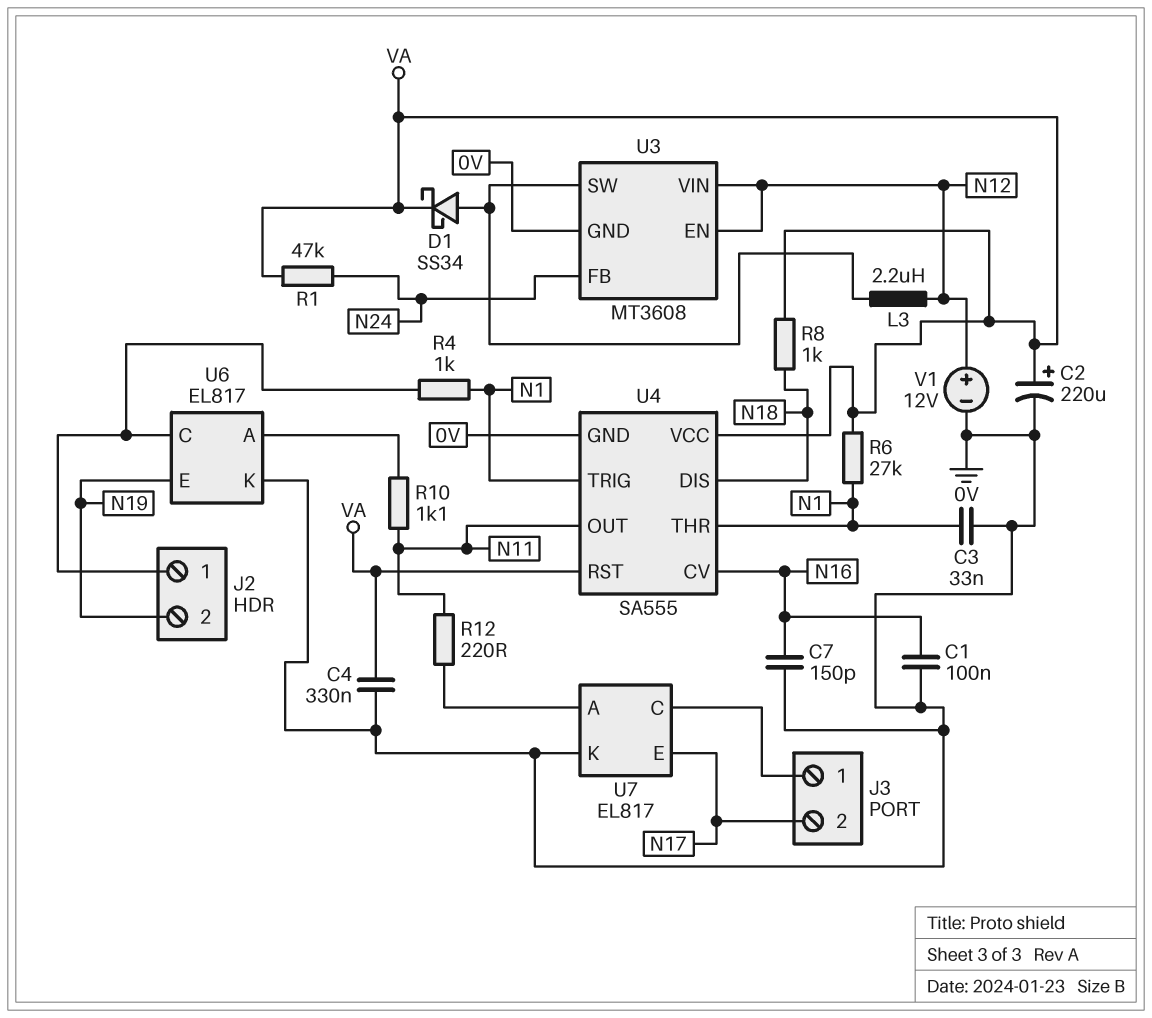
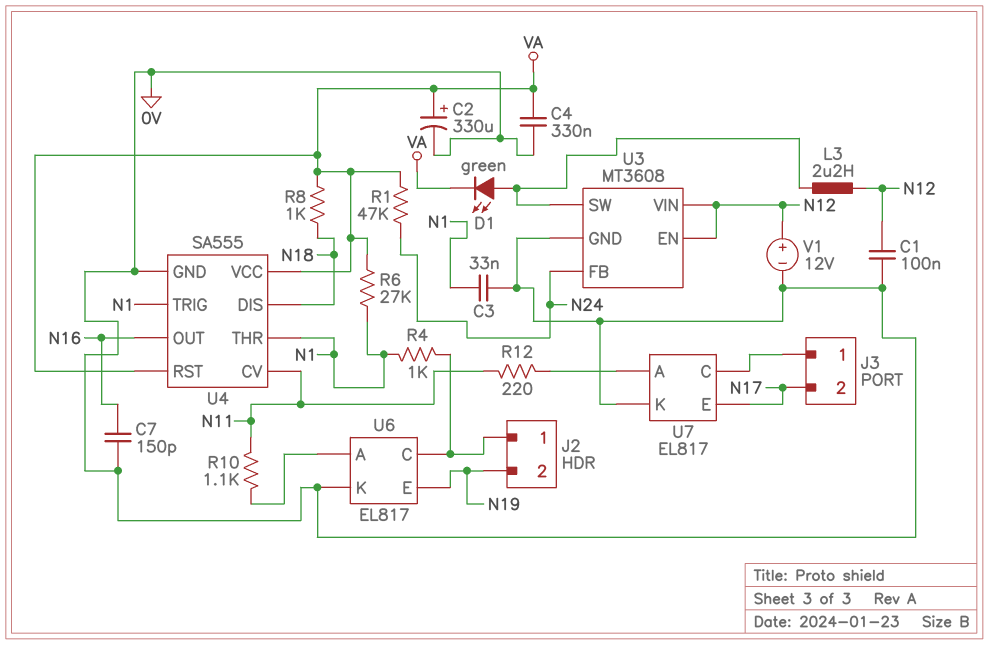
C1: 100nF (0V, N16) -> 100nF (0V, N12)
C2: 220uF (plus VA, minus 0V) -> 330uF (plus VA, minus 0V)
D1: schottky SS34 (A U3/SW, K VA) -> LED green (A U3/SW, K VA)
U4 pin CV: N16 -> N11
U4 pin OUT: N11 -> N16

